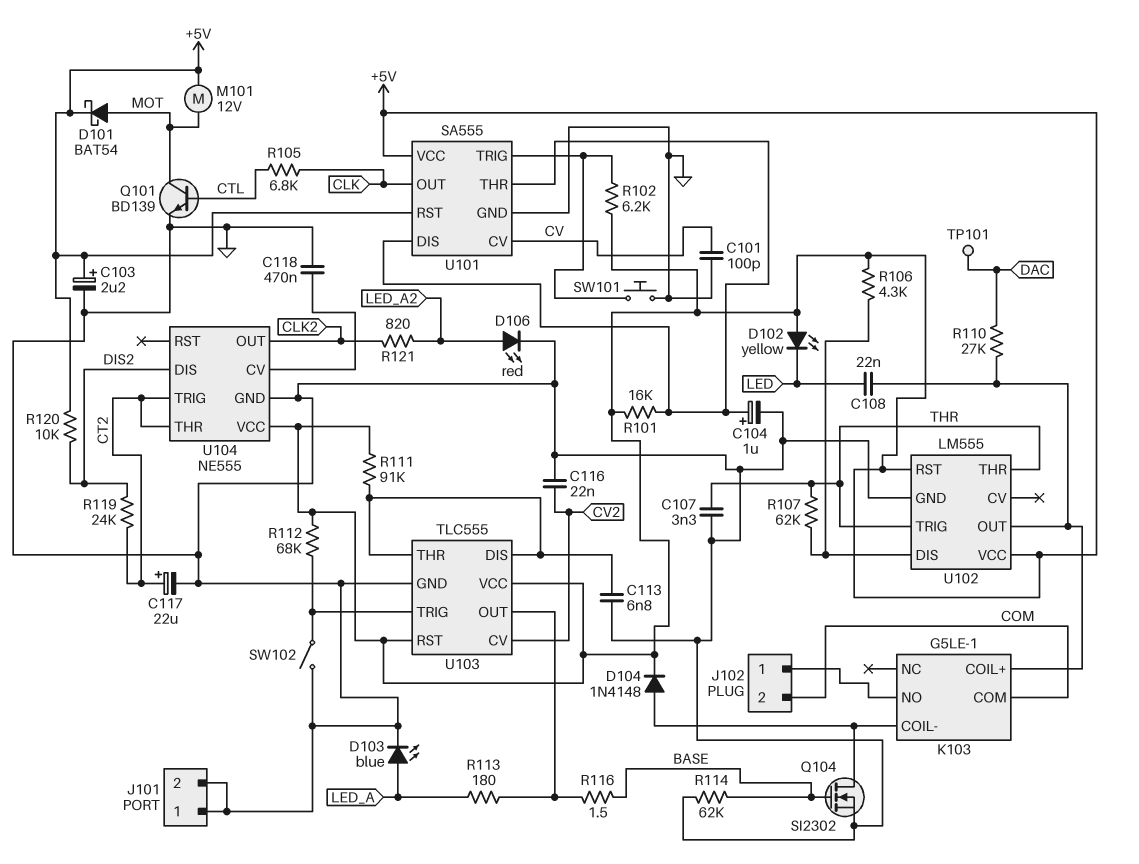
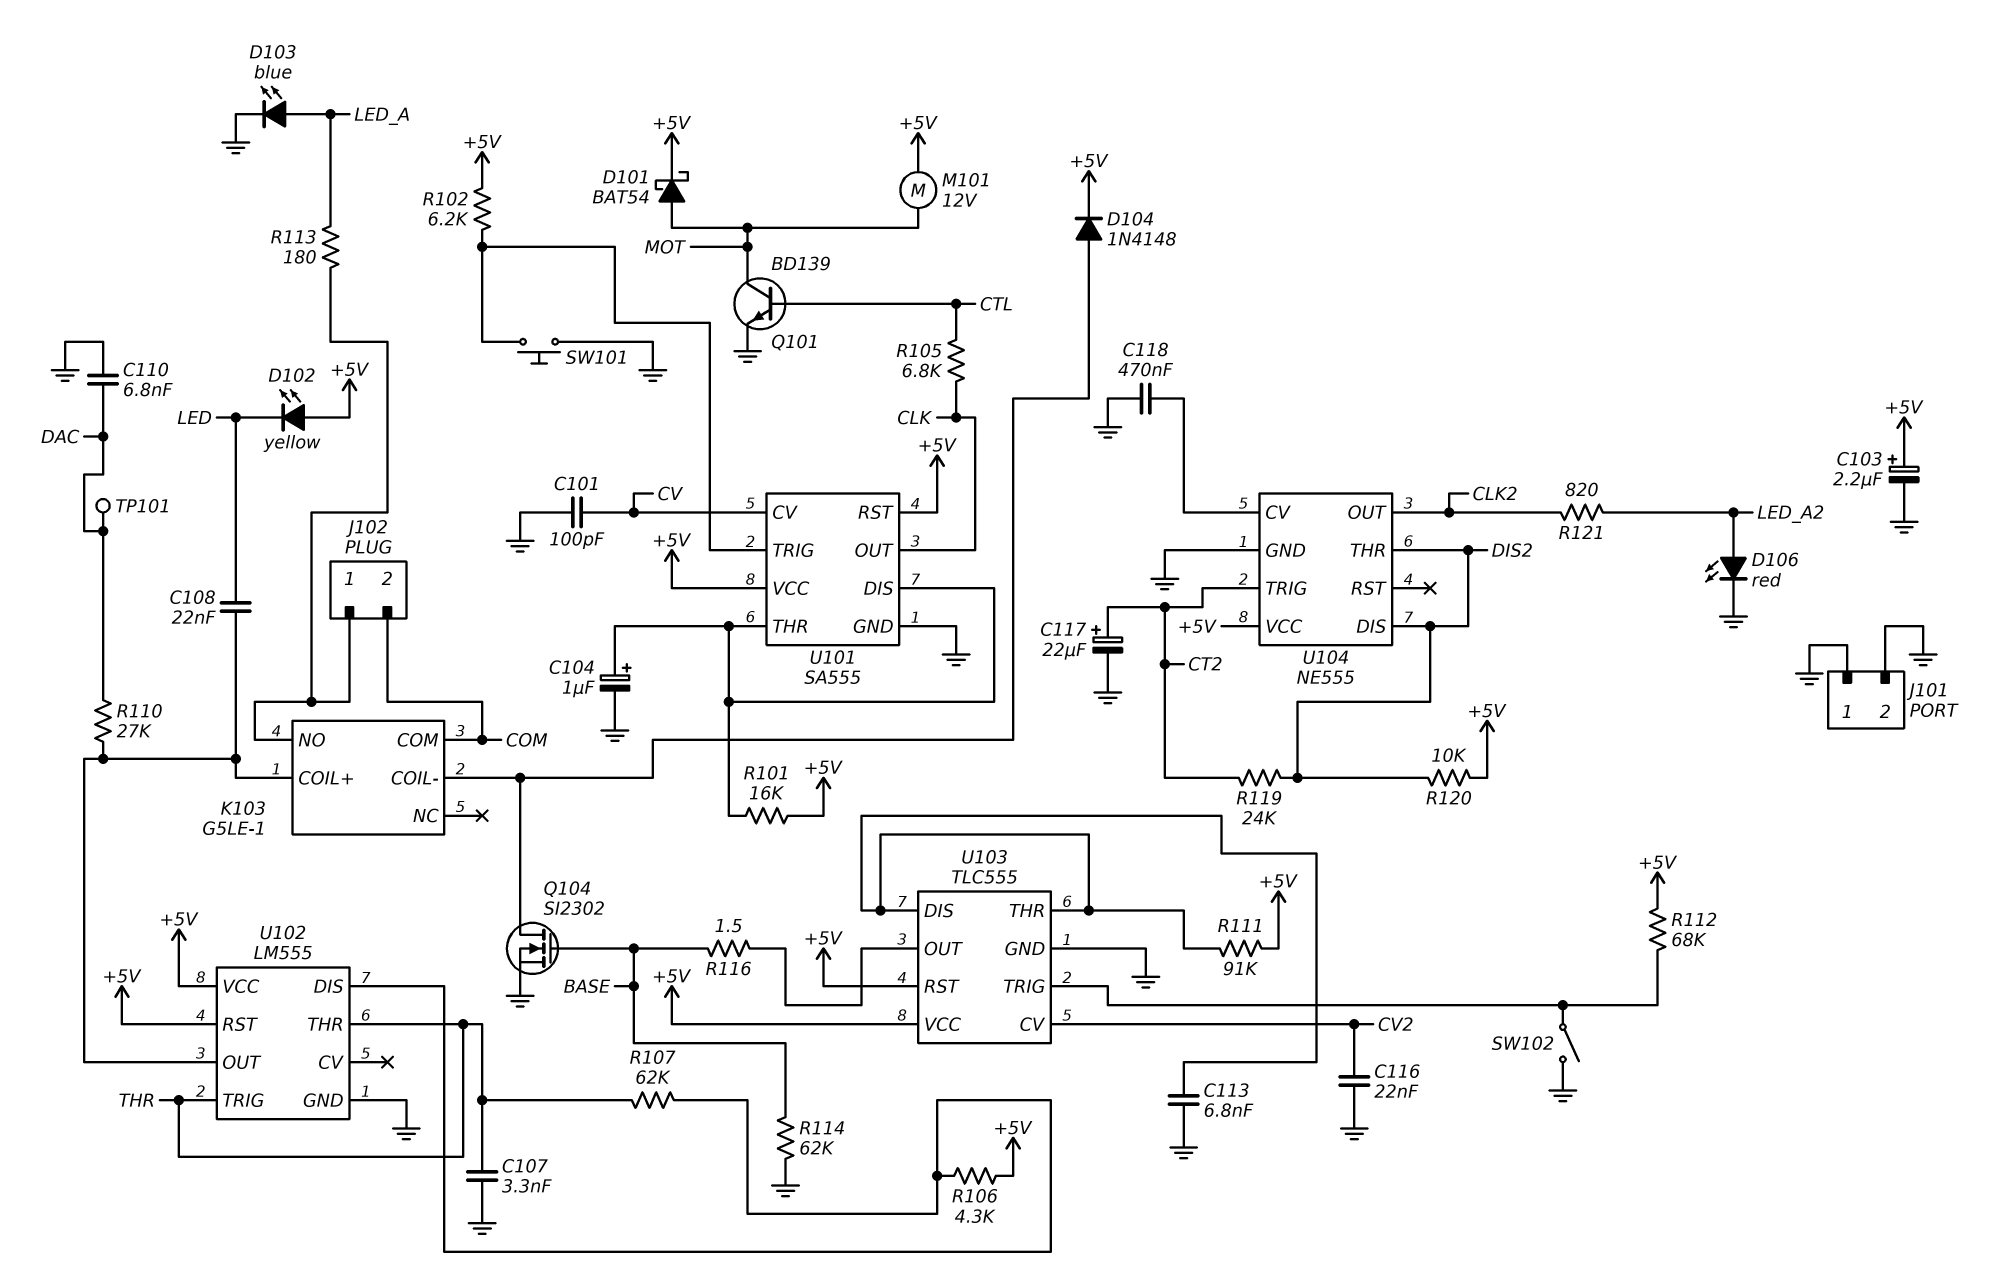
C110: none -> 6.8nF (DAC, GND)
R113: 180 (LED_A, U103/OUT) -> 180 (J102/1, LED_A)
U104 pin THR: CT2 -> DIS2

